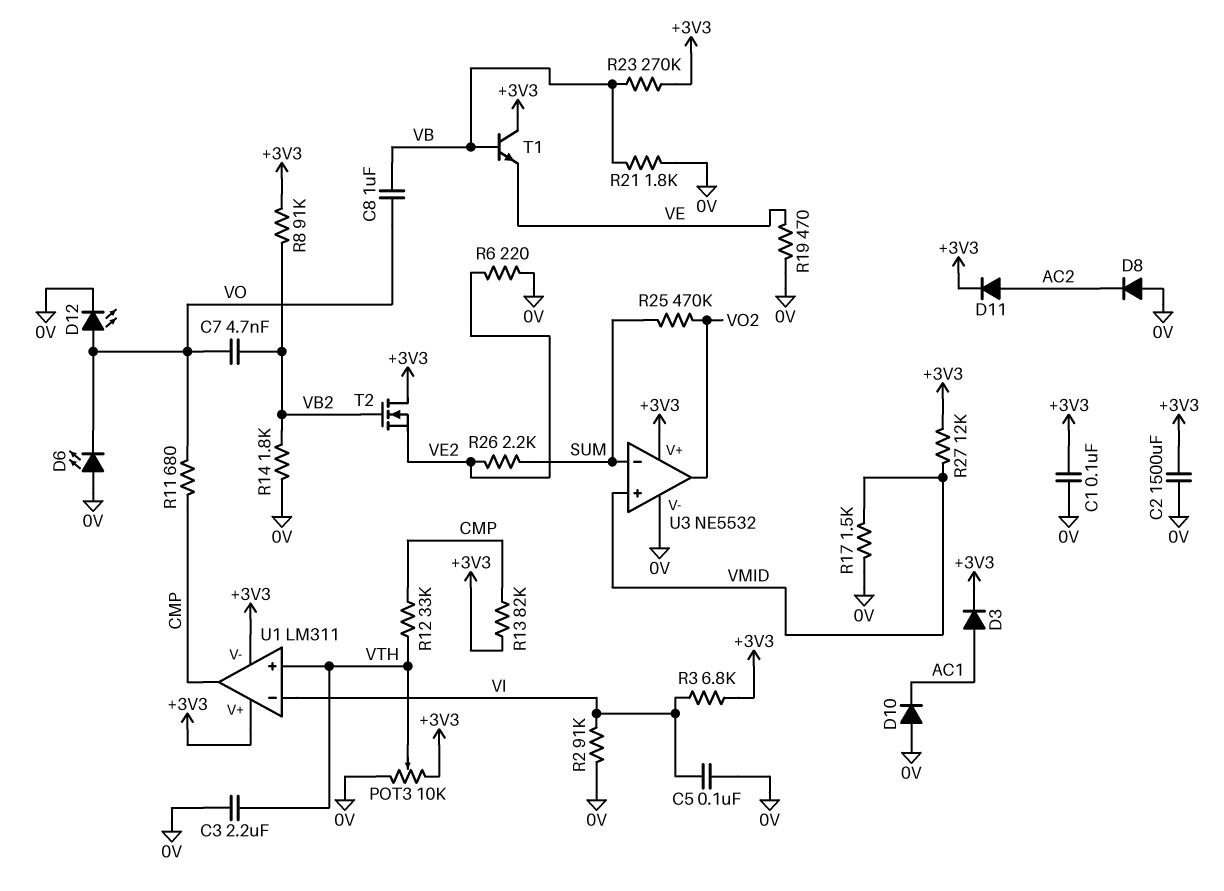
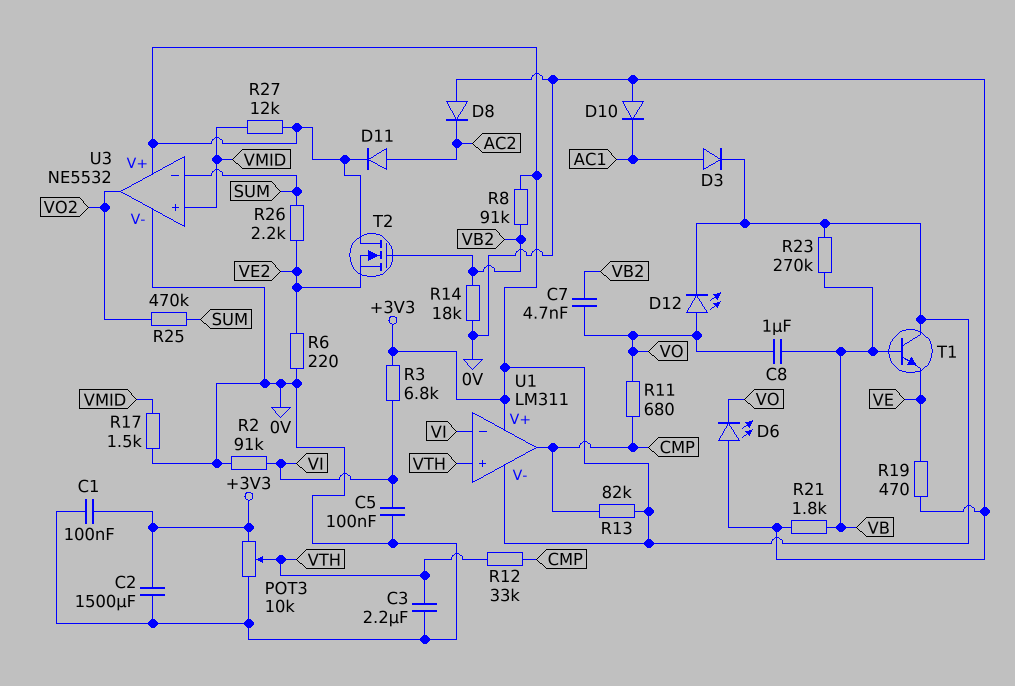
D12: LED (A VO, K 0V) -> LED (A VO, K +3V3)
R14: 1.8k (0V, VB2) -> 18k (0V, VB2)

